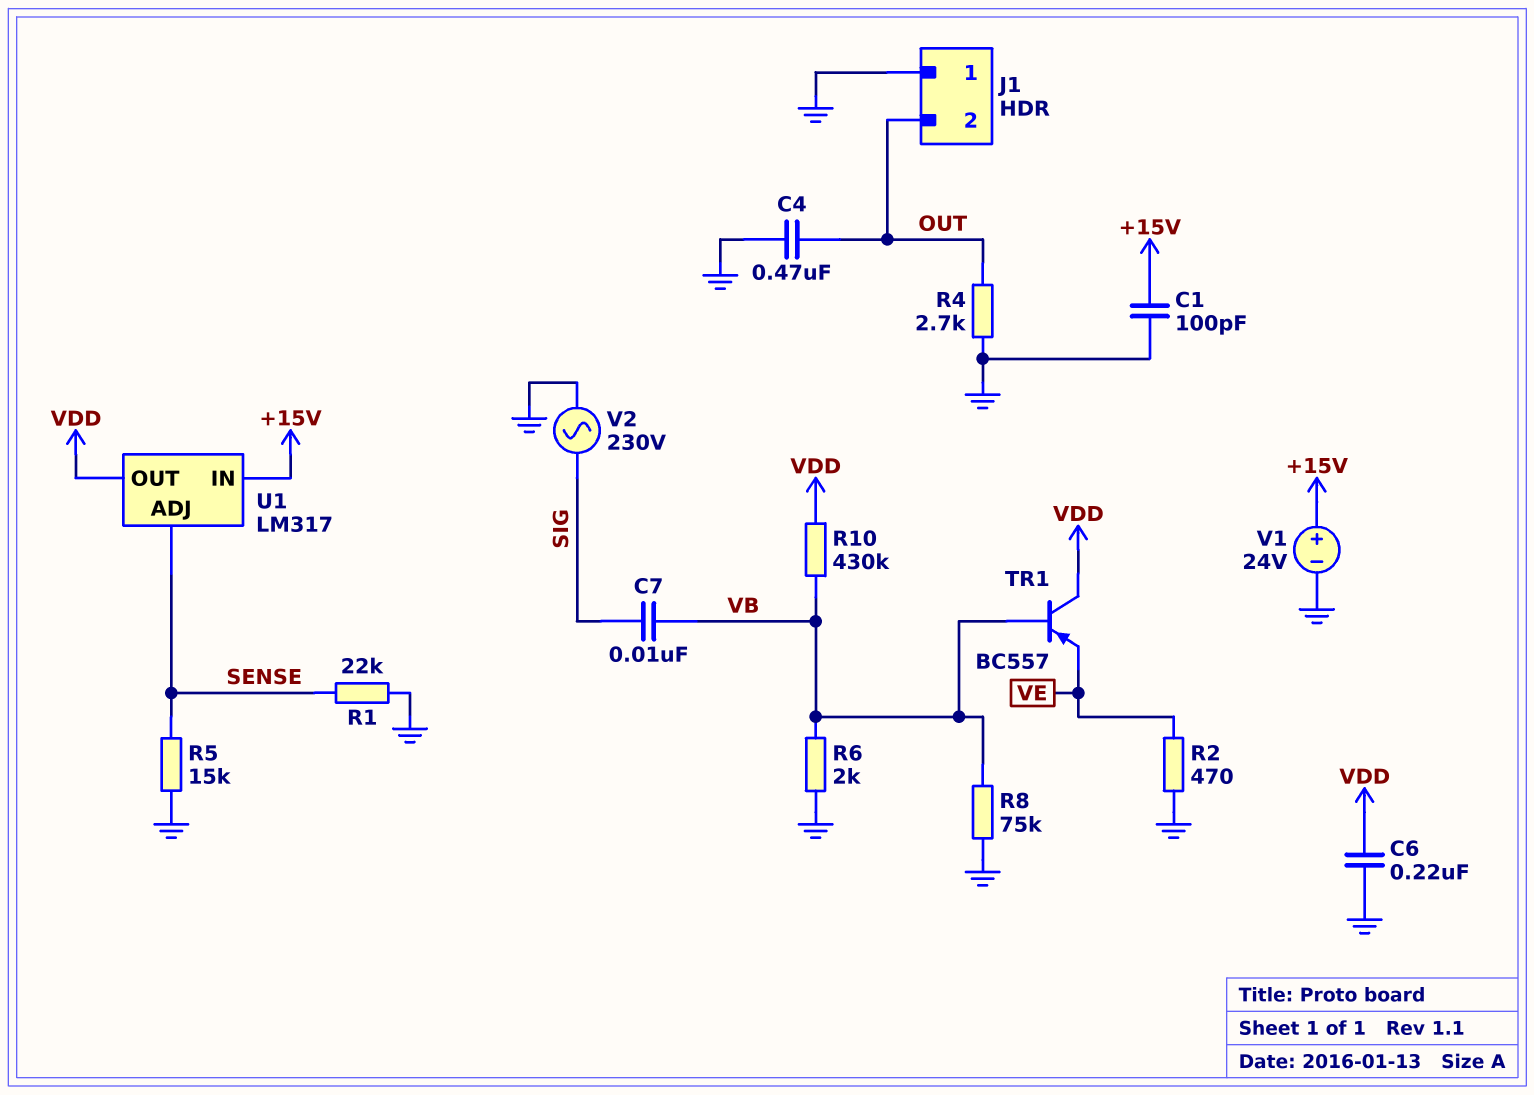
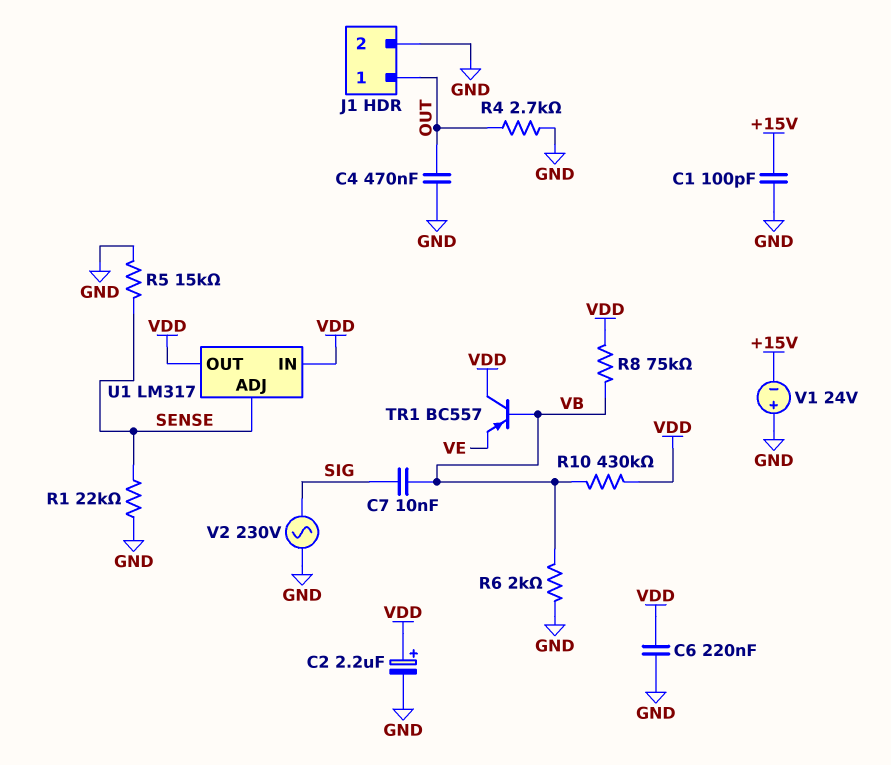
C2: none -> 2.2uF (plus VDD, minus GND)
J1 pin 1: GND -> OUT
J1 pin 2: OUT -> GND
R2: 470 (GND, VE) -> none
R8: 75k (GND, VB) -> 75k (VB, VDD)
U1 pin IN: +15V -> VDD
V1: 24V (plus +15V, minus GND) -> 24V (plus GND, minus +15V)

